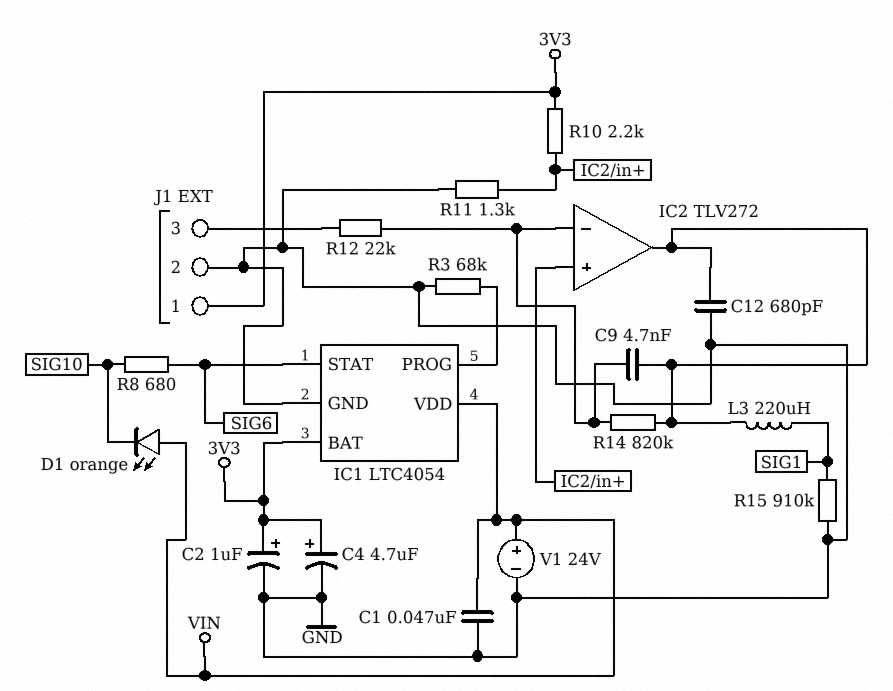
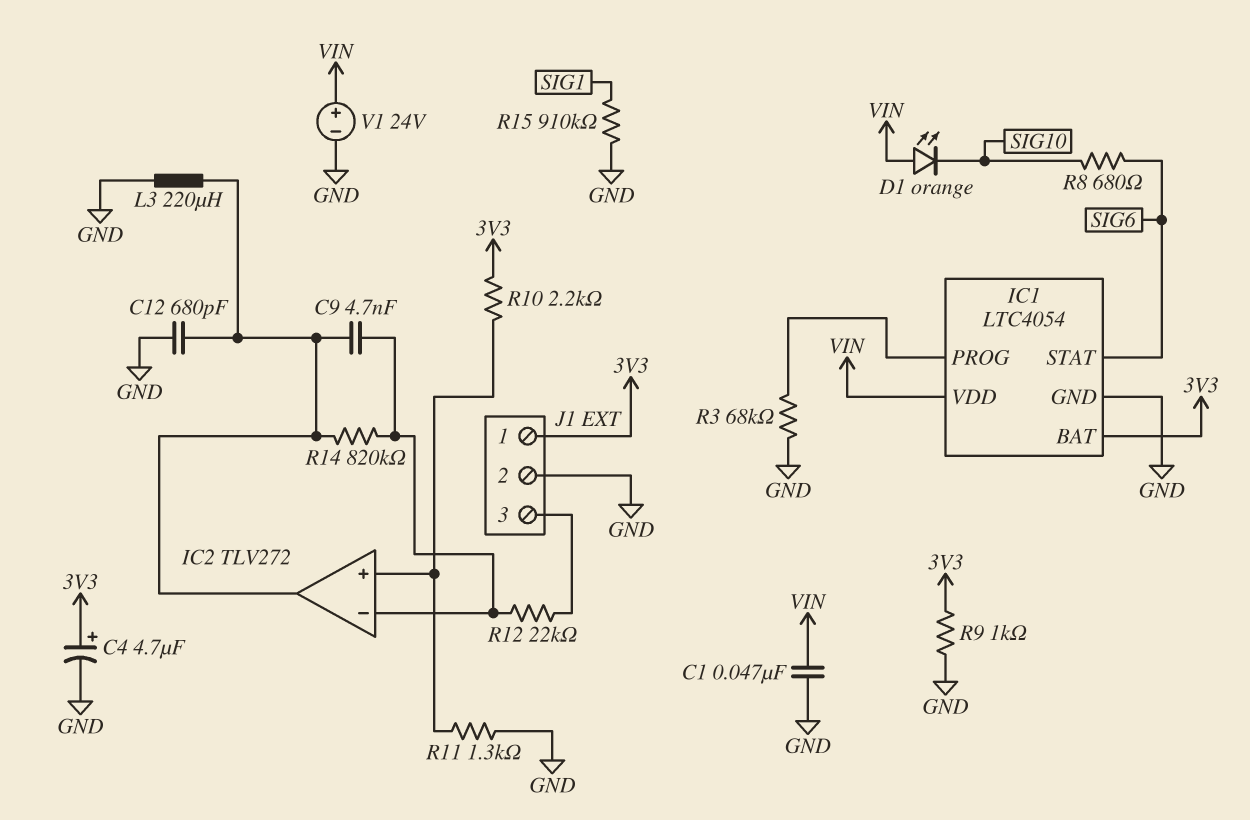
C2: 1uF (plus 3V3, minus GND) -> none
L3: 220uH (IC2/out, SIG1) -> 220uH (GND, IC2/out)
R9: none -> 1k (3V3, GND)

